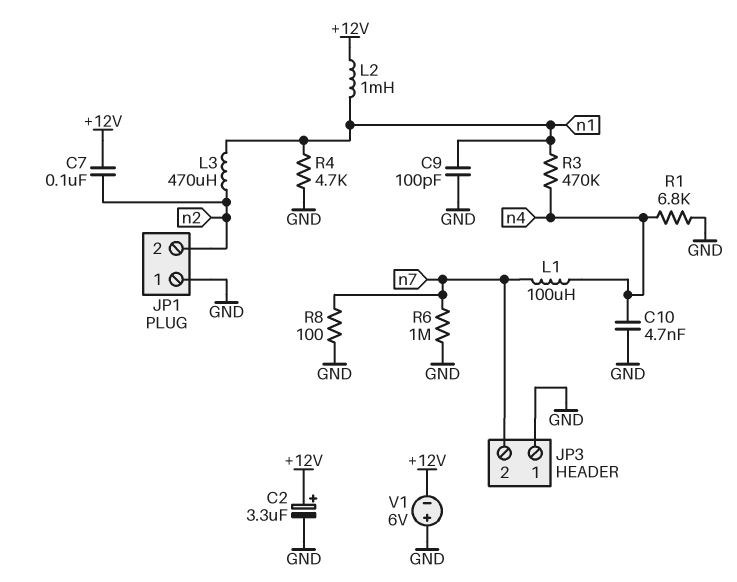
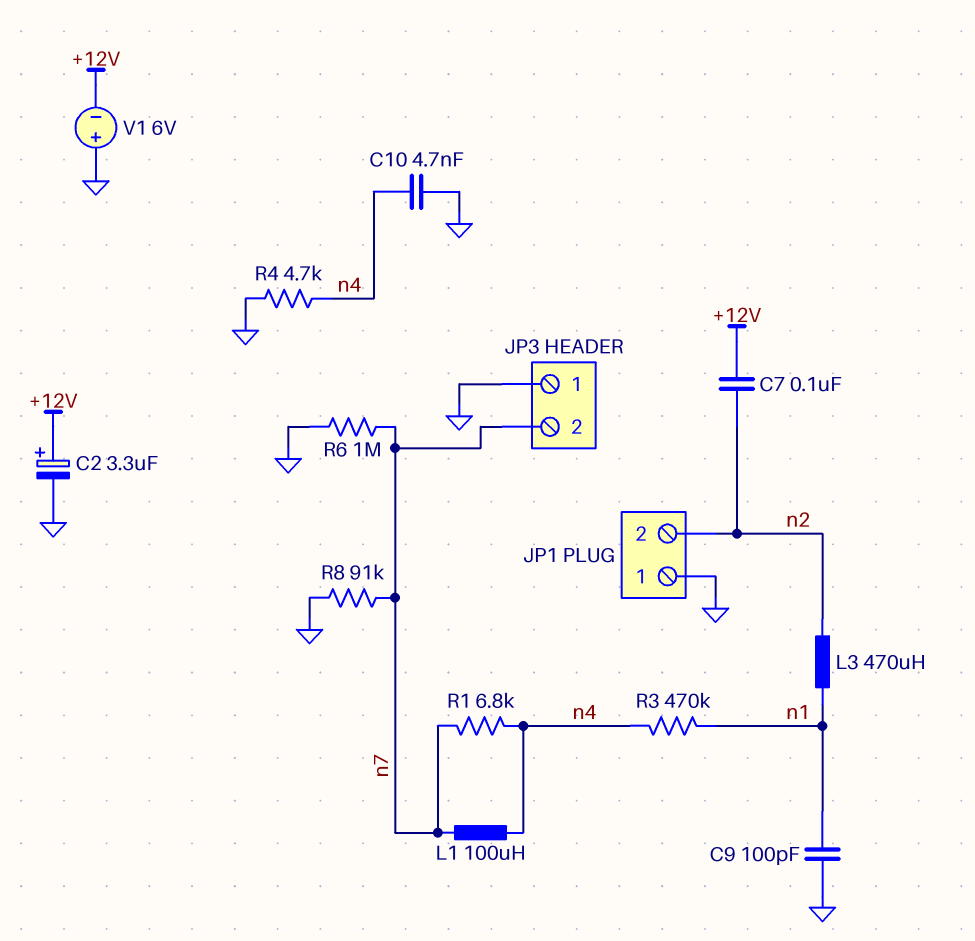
L2: 1mH (+12V, n1) -> none
R1: 6.8k (GND, n4) -> 6.8k (n4, n7)
R4: 4.7k (GND, n1) -> 4.7k (GND, n4)
R8: 100 (GND, n7) -> 91k (GND, n7)

